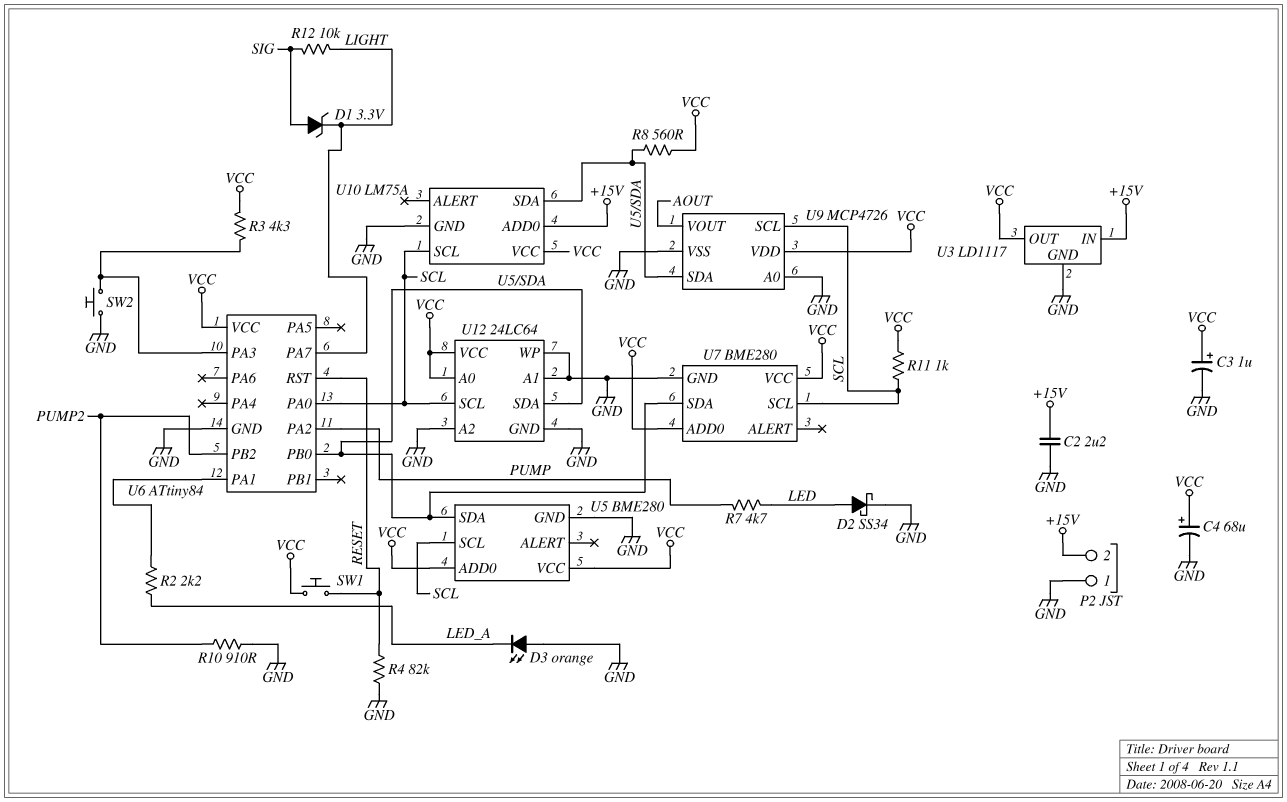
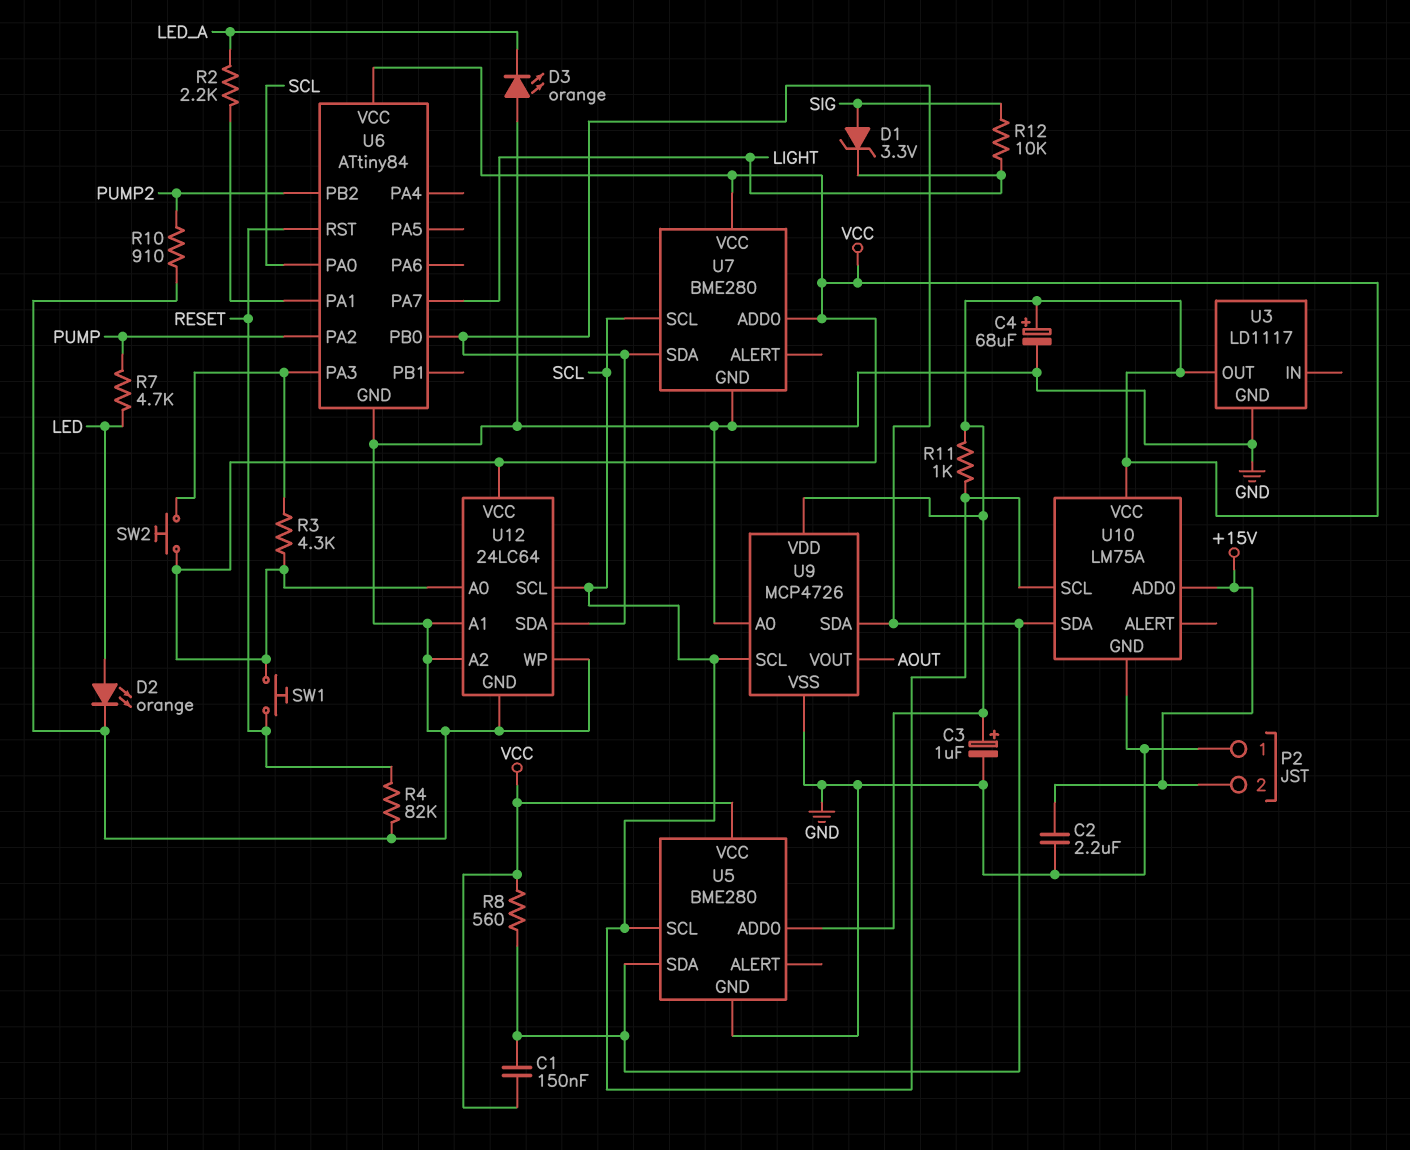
C1: none -> 150nF (U5/SDA, VCC)
D2: schottky SS34 (A LED, K GND) -> LED orange (A LED, K GND)
SW2: button (GND, U6/PA3) -> button (U6/PA3, VCC)
U3 pin IN: +15V -> none

